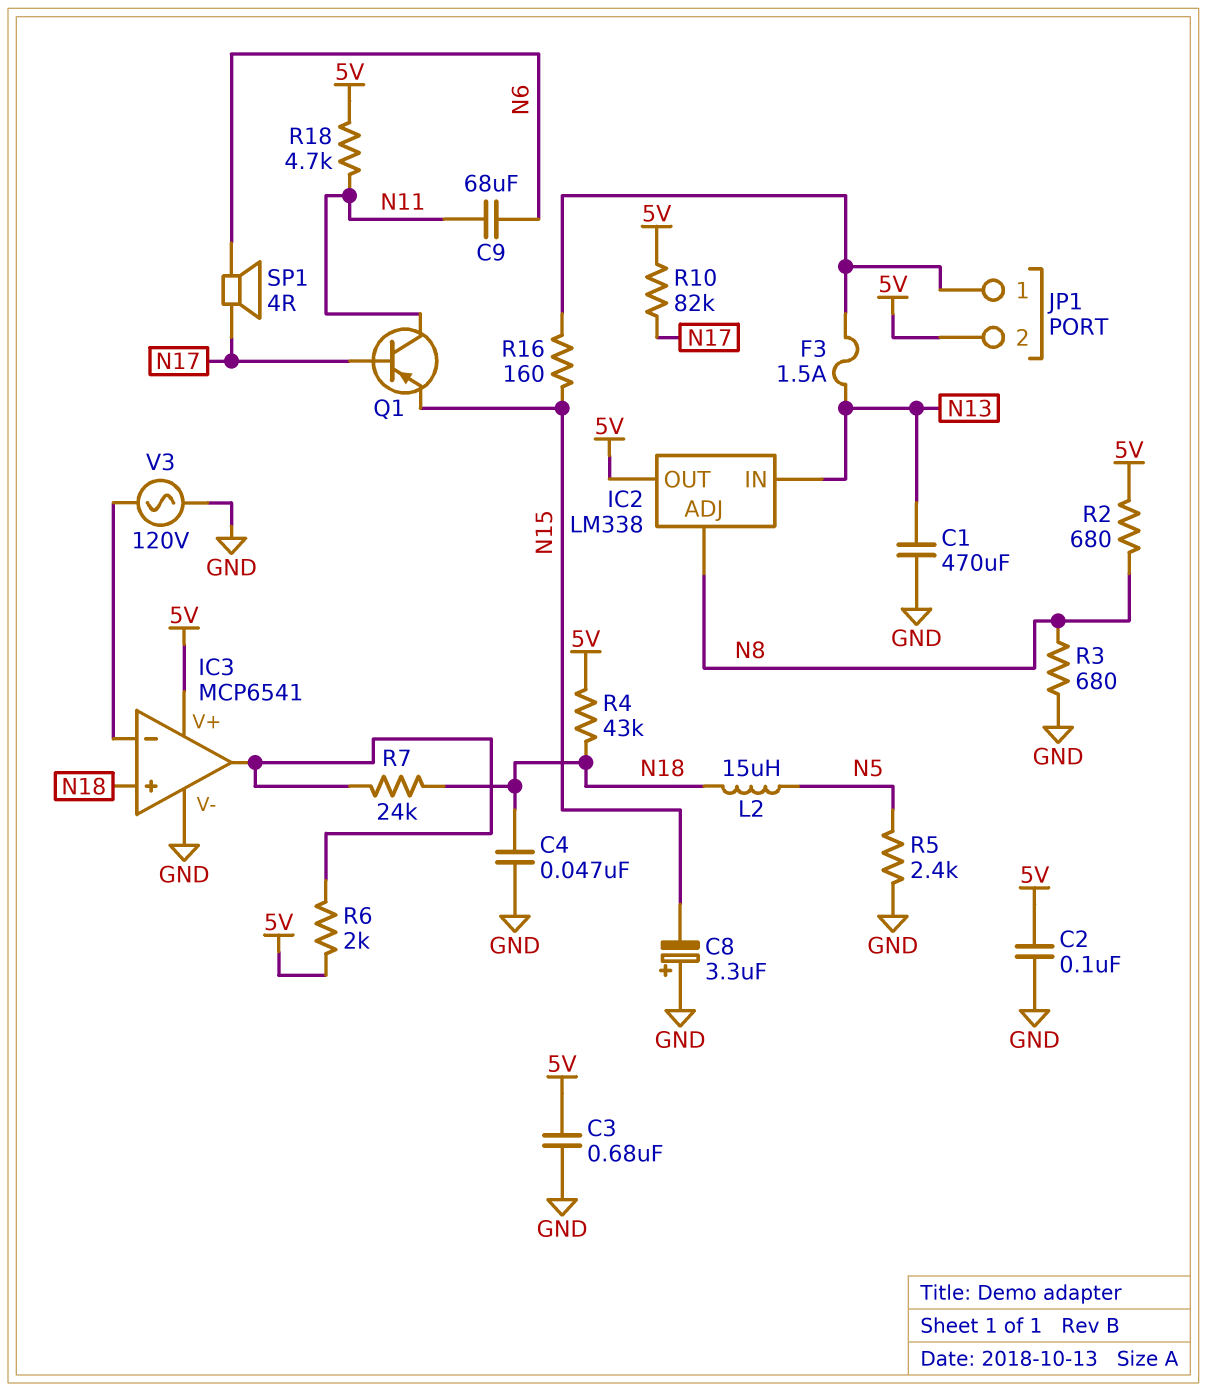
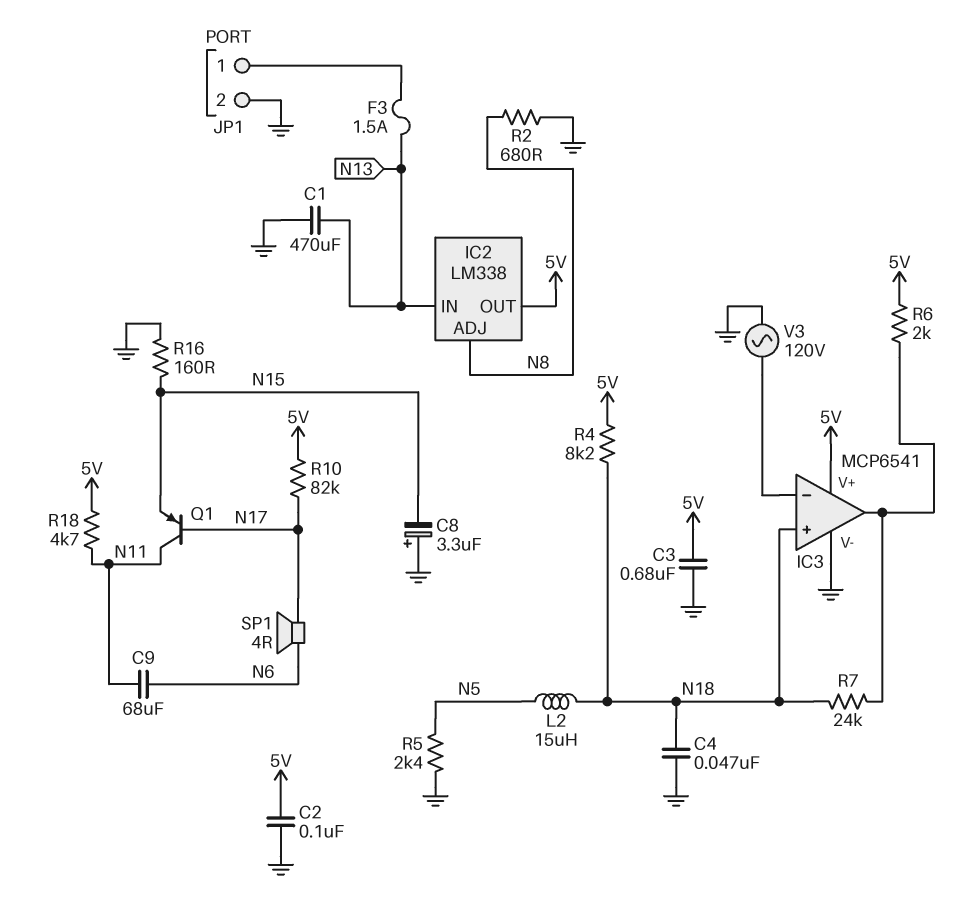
JP1 pin 2: 5V -> GND
R2: 680 (5V, N8) -> 680 (GND, N8)
R3: 680 (GND, N8) -> none
R4: 43k (5V, N18) -> 8.2k (5V, N18)
R16: 160 (JP1/1, N15) -> 160 (GND, N15)

